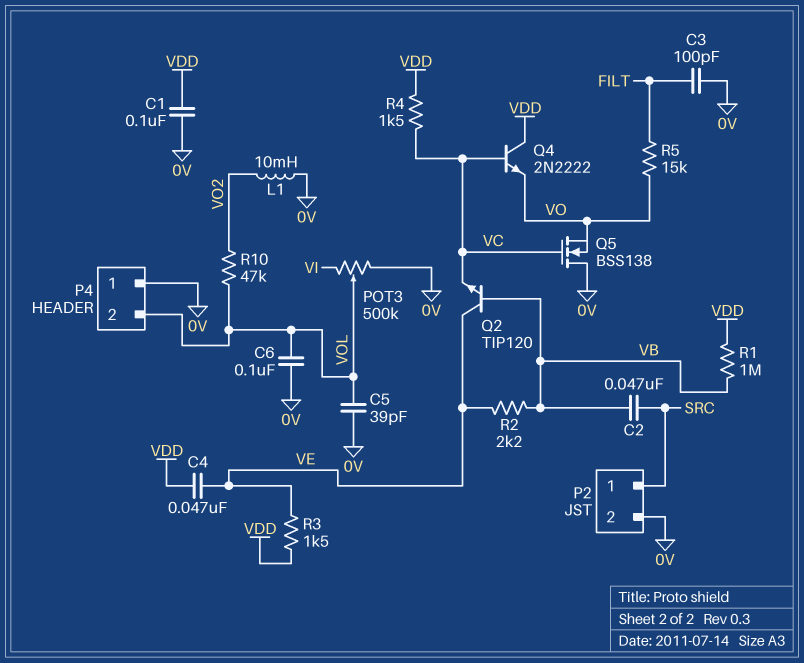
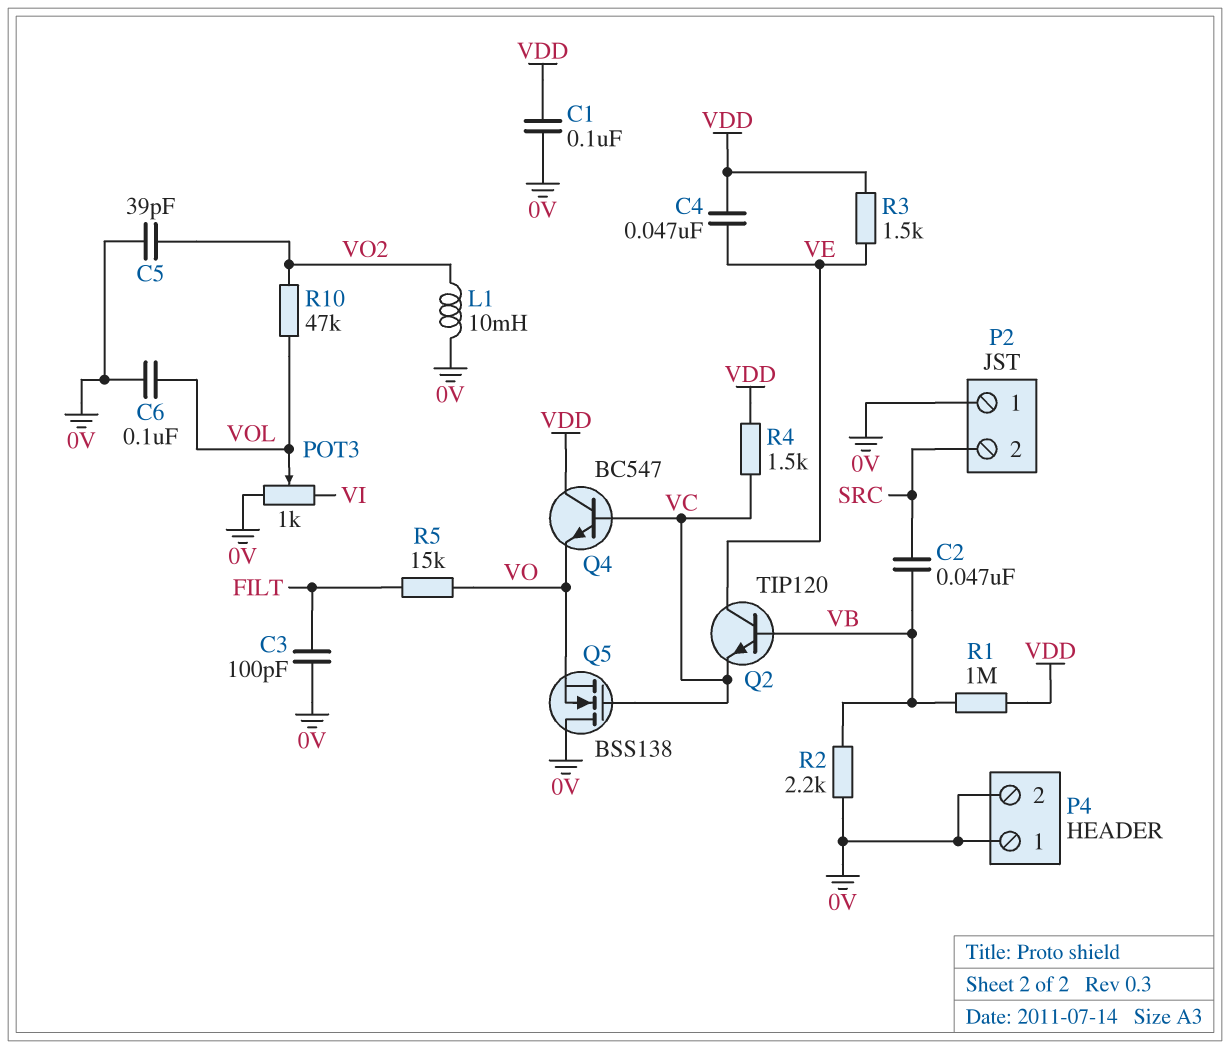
C5: 39pF (0V, VOL) -> 39pF (0V, VO2)
P2 pin 1: SRC -> 0V
P2 pin 2: 0V -> SRC
P4 pin 2: VOL -> 0V
POT3: 500k (0V, VI, wiper VOL) -> 1k (0V, VI, wiper VOL)
Q4: NPN 2N2222 (B VC, C VDD, E VO) -> NPN BC547 (B VC, C VDD, E VO)
R2: 2.2k (VB, VE) -> 2.2k (0V, VB)

